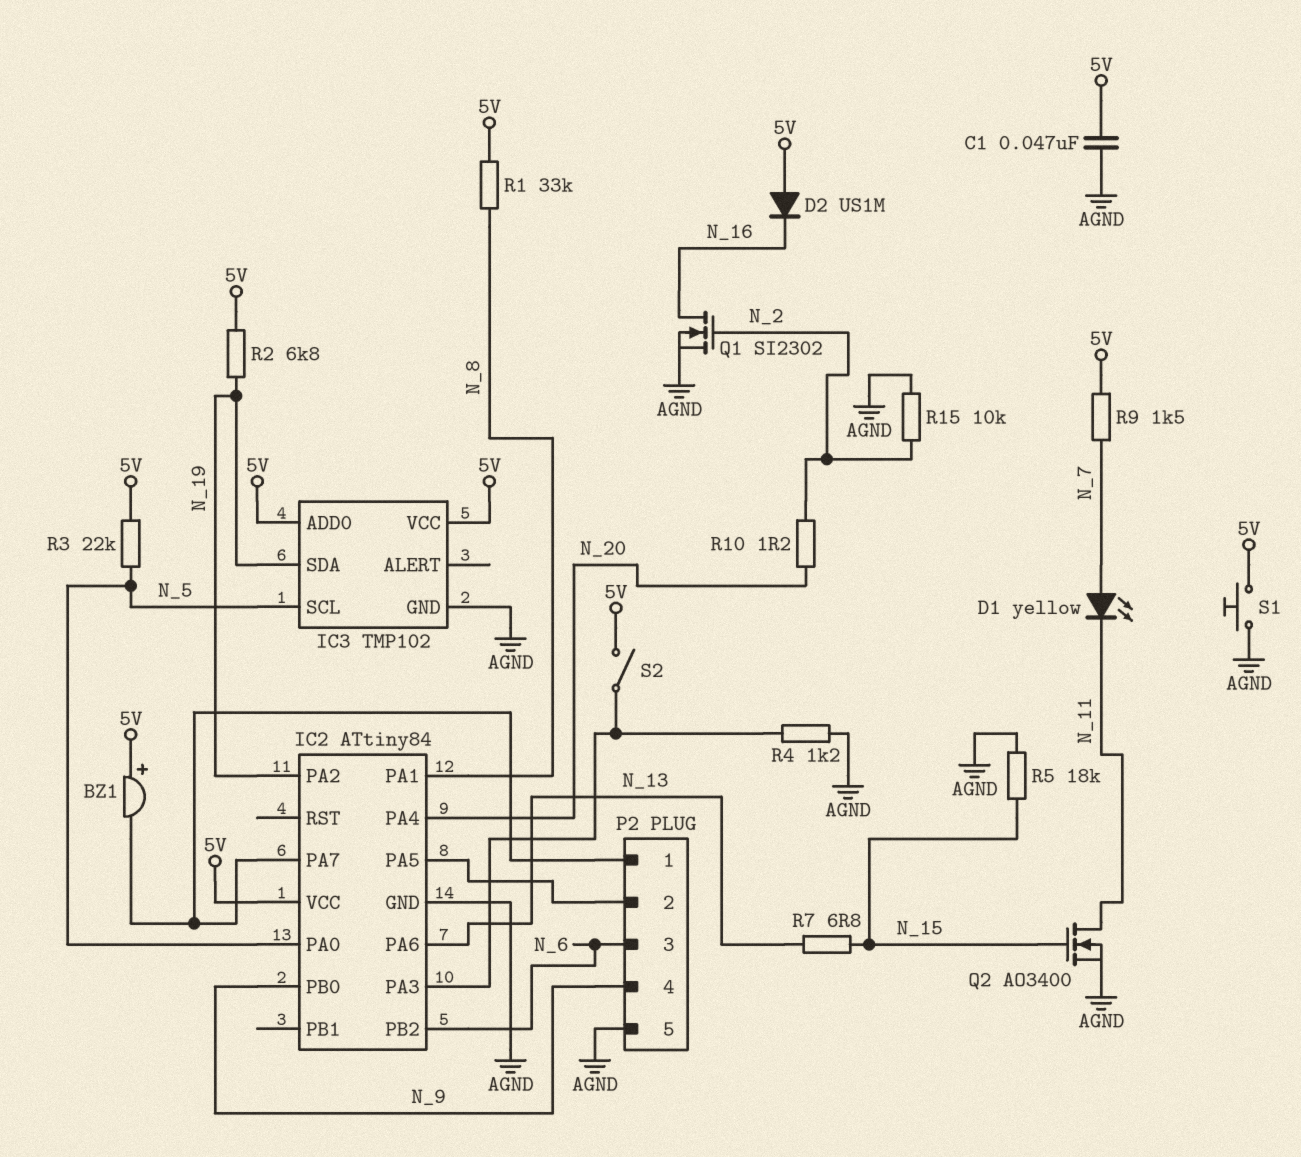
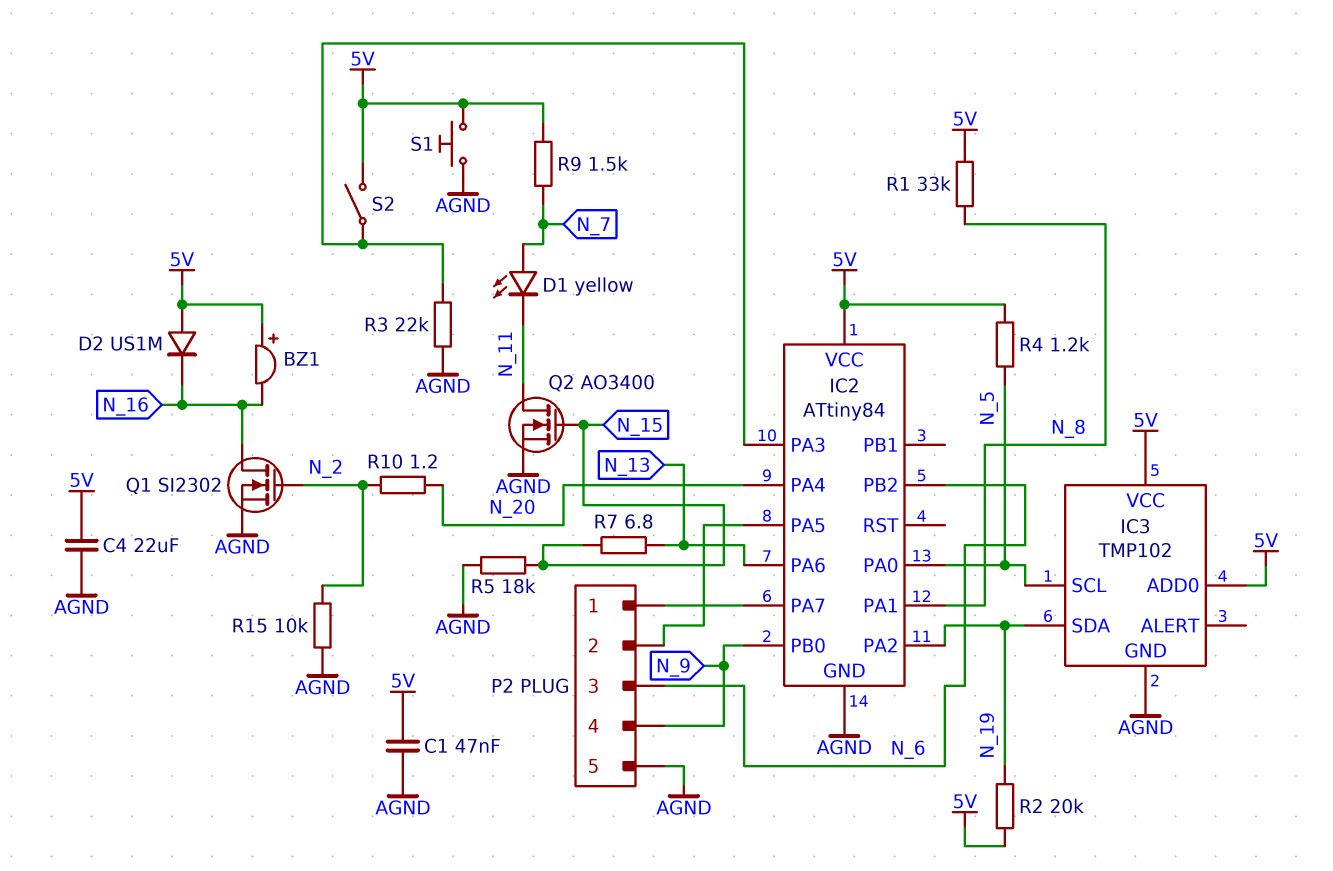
BZ1: buzzer (plus 5V, minus IC2/PA7) -> buzzer (plus 5V, minus N_16)
C4: none -> 22uF (5V, AGND)
R2: 6.8k (5V, N_19) -> 20k (5V, N_19)
R3: 22k (5V, N_5) -> 22k (AGND, IC2/PA3)
R4: 1.2k (AGND, IC2/PA3) -> 1.2k (5V, N_5)

